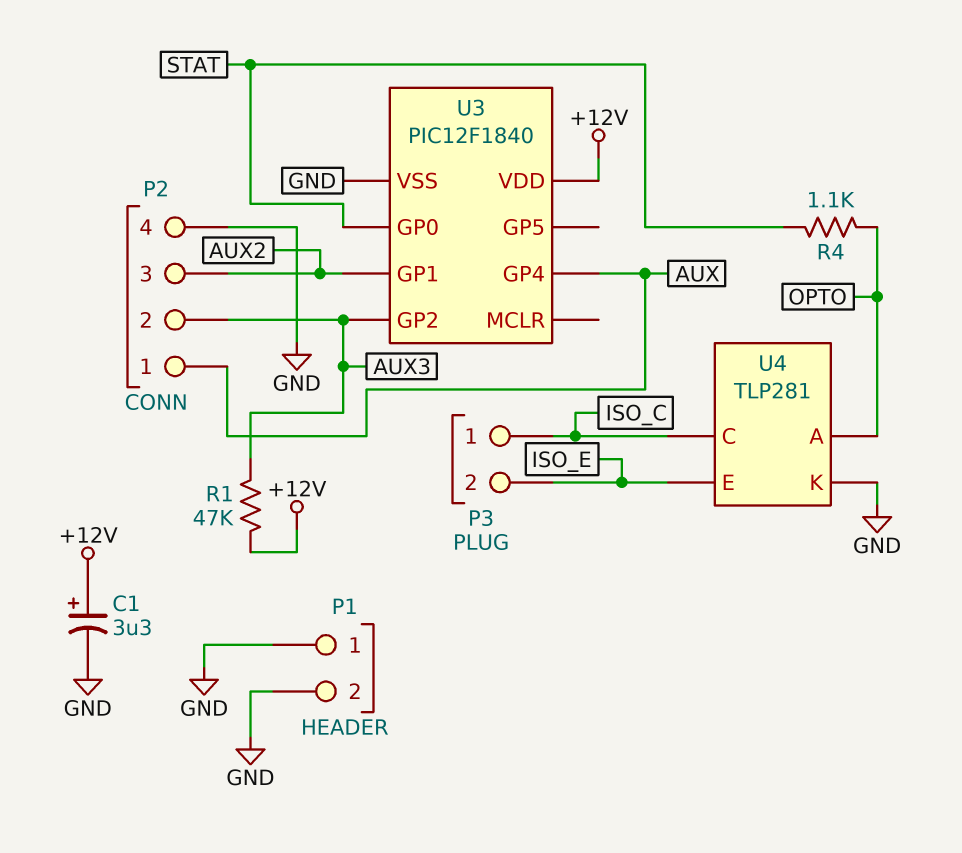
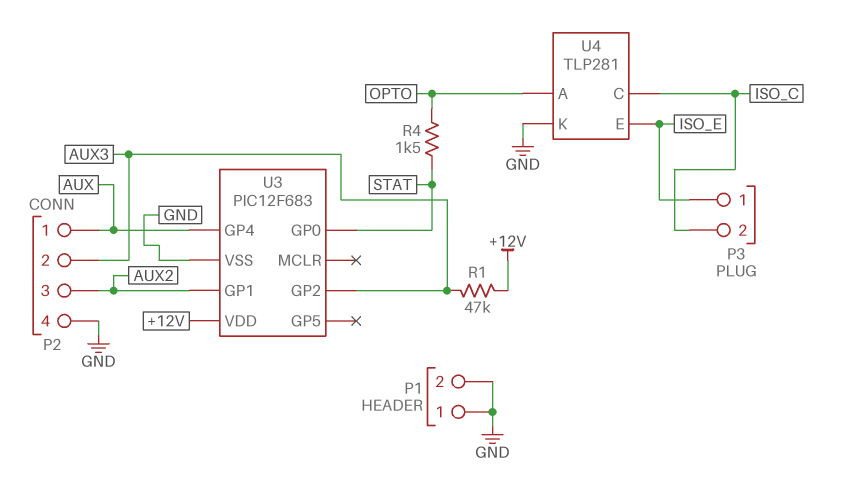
C1: 3.3uF (plus +12V, minus GND) -> none
P3 pin 1: ISO_C -> ISO_E
P3 pin 2: ISO_E -> ISO_C
R4: 1.1k (OPTO, STAT) -> 1.5k (OPTO, STAT)
U3: PIC12F1840 -> PIC12F683

